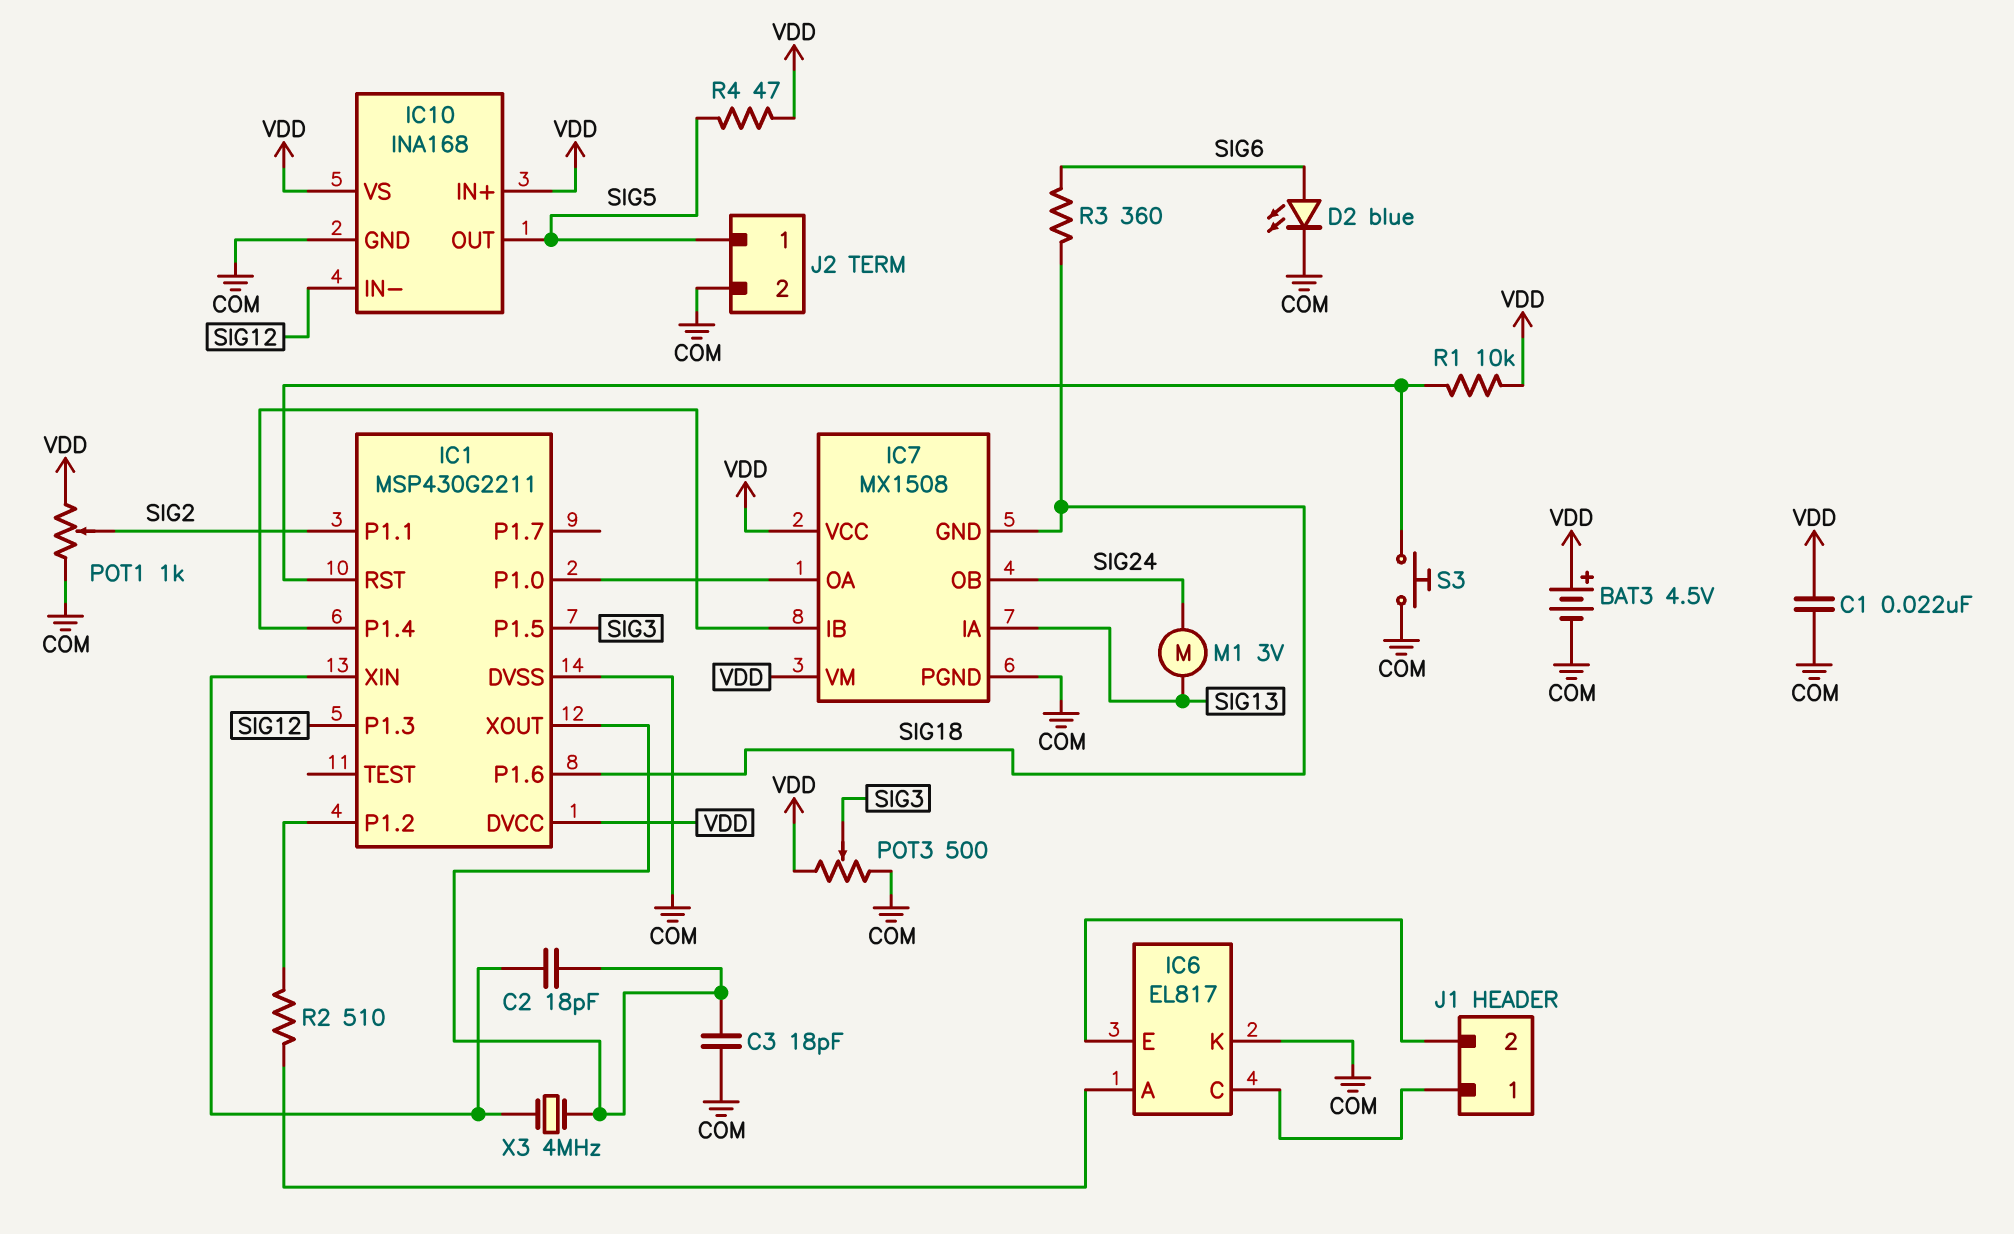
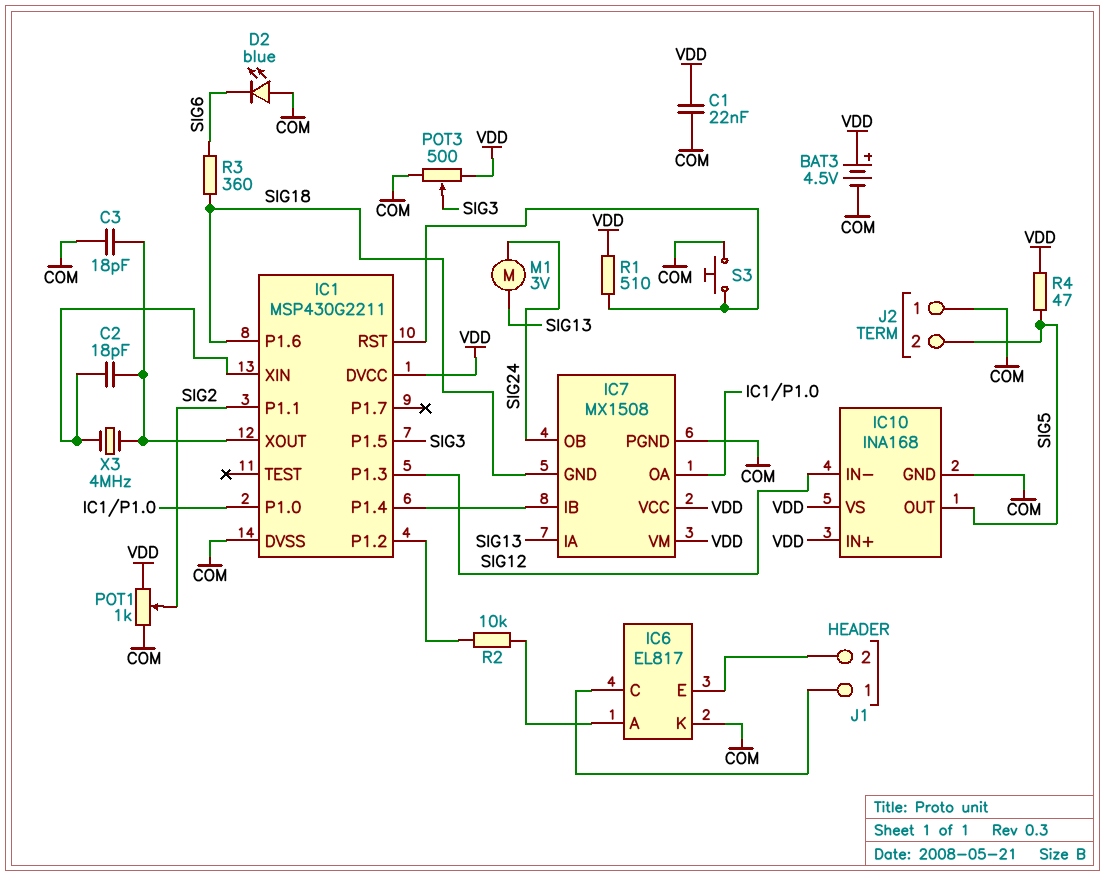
D2: LED blue (A SIG6, K COM) -> LED blue (A COM, K SIG6)
J2 pin 1: SIG5 -> COM
J2 pin 2: COM -> SIG5
R1: 10k (IC1/RST, VDD) -> 510 (IC1/RST, VDD)
R2: 510 (IC1/P1.2, IC6/A) -> 10k (IC1/P1.2, IC6/A)

